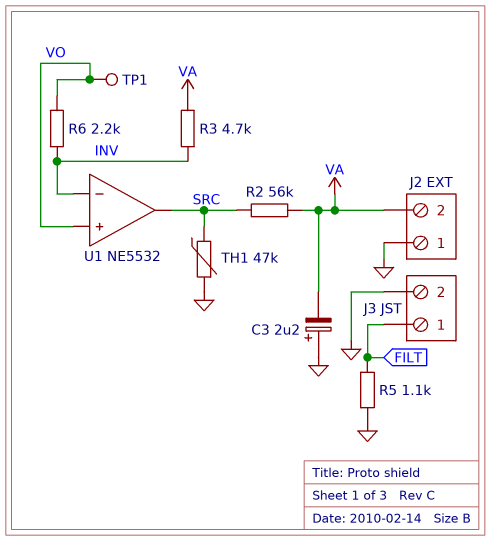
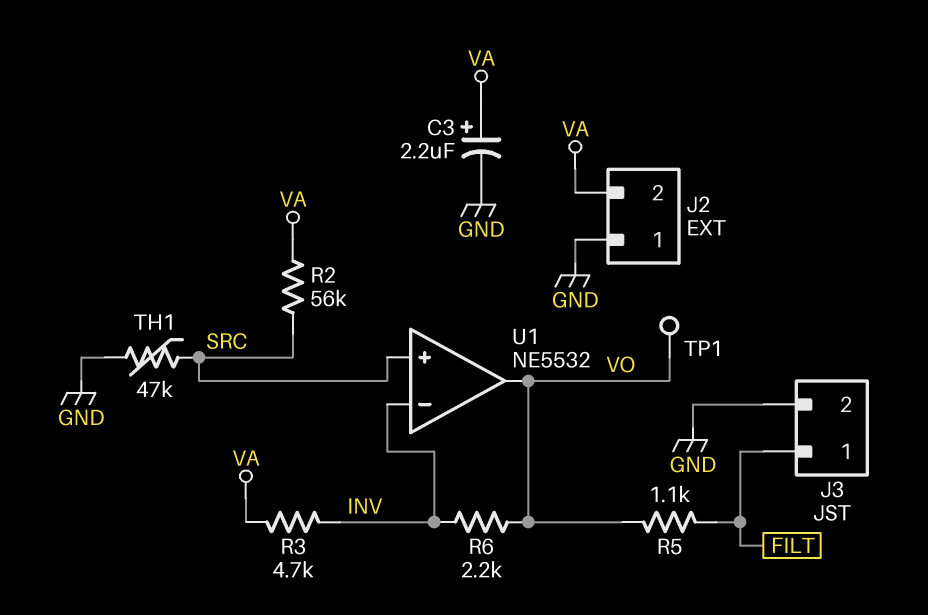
C3: 2.2uF (plus GND, minus VA) -> 2.2uF (plus VA, minus GND)
R5: 1.1k (FILT, GND) -> 1.1k (FILT, VO)
U1 pin in+: VO -> SRC
U1 pin out: SRC -> VO

